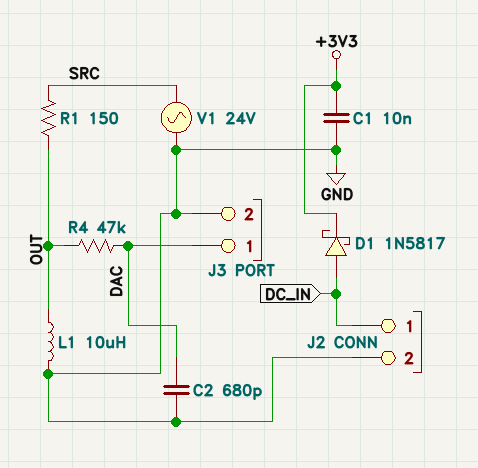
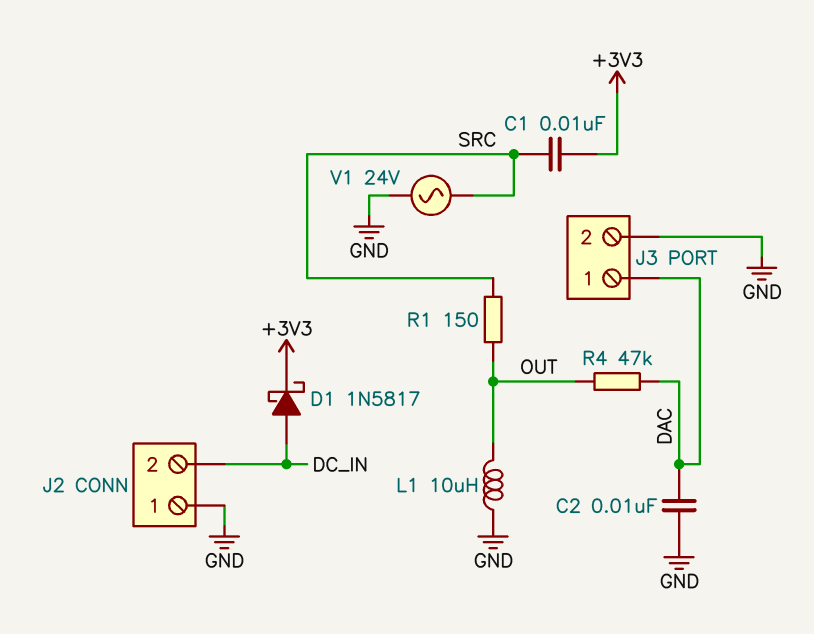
C1: 10nF (+3V3, GND) -> 10nF (+3V3, SRC)
C2: 680pF (DAC, GND) -> 10nF (DAC, GND)
J2 pin 1: DC_IN -> GND
J2 pin 2: GND -> DC_IN

